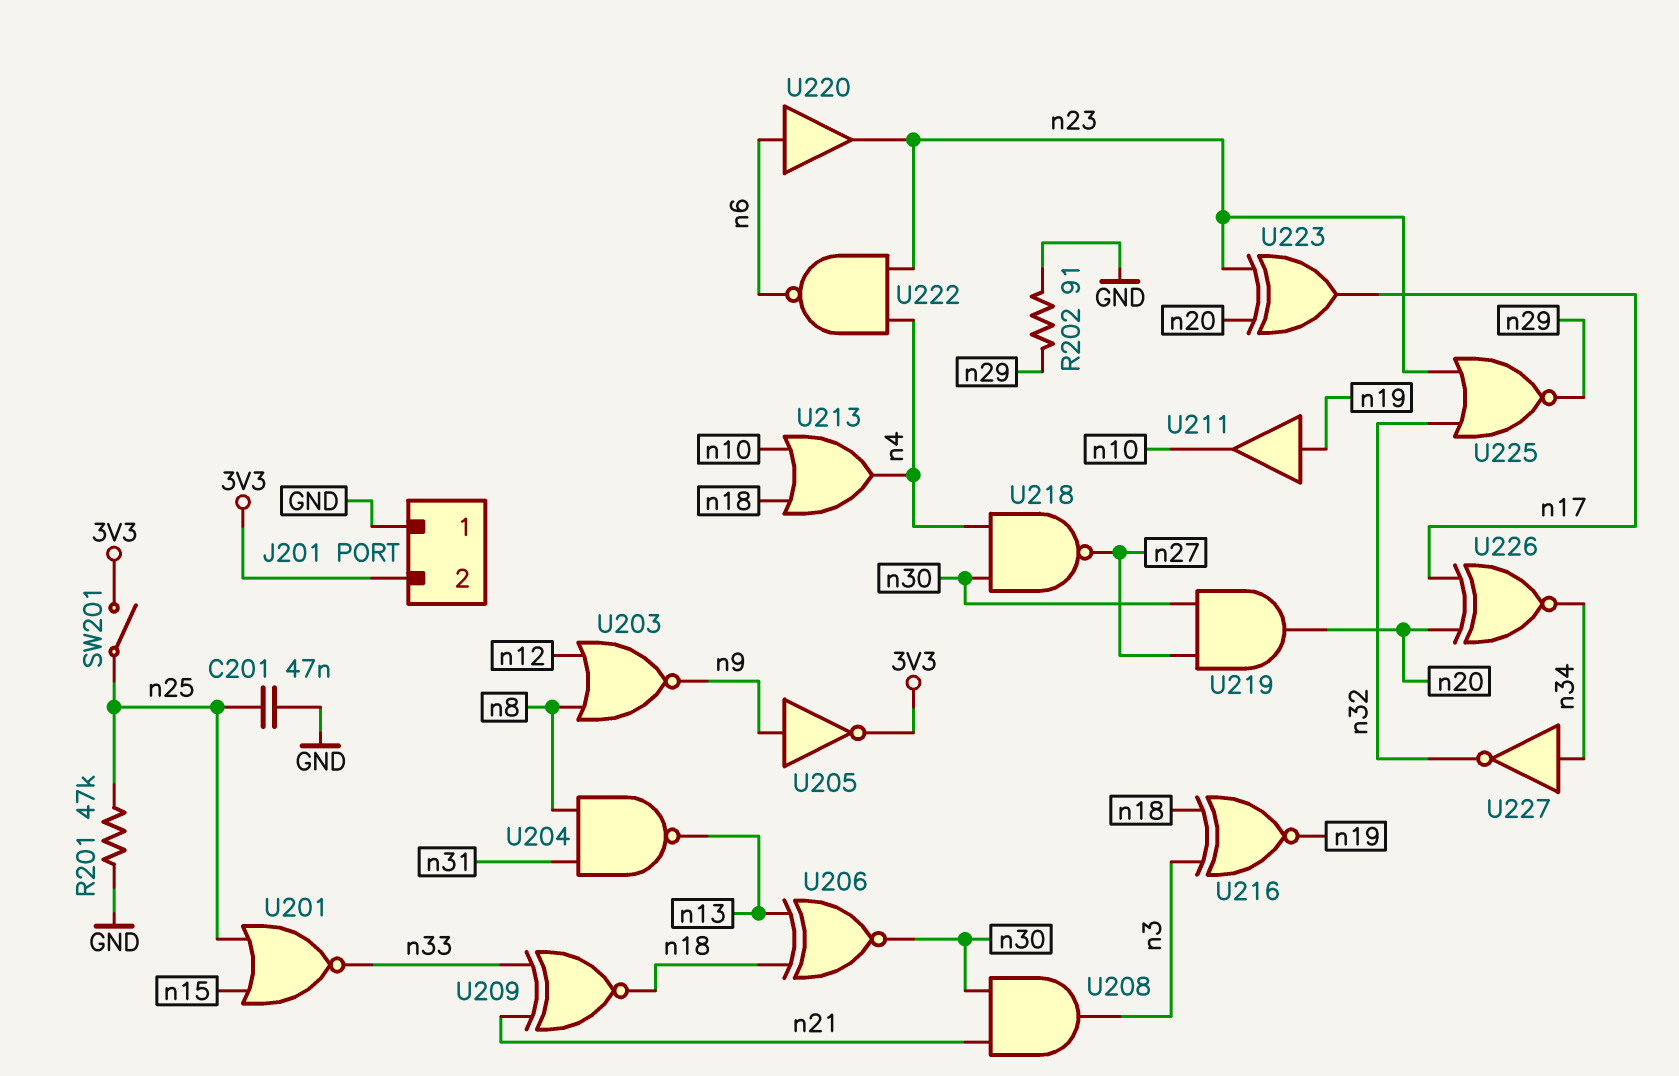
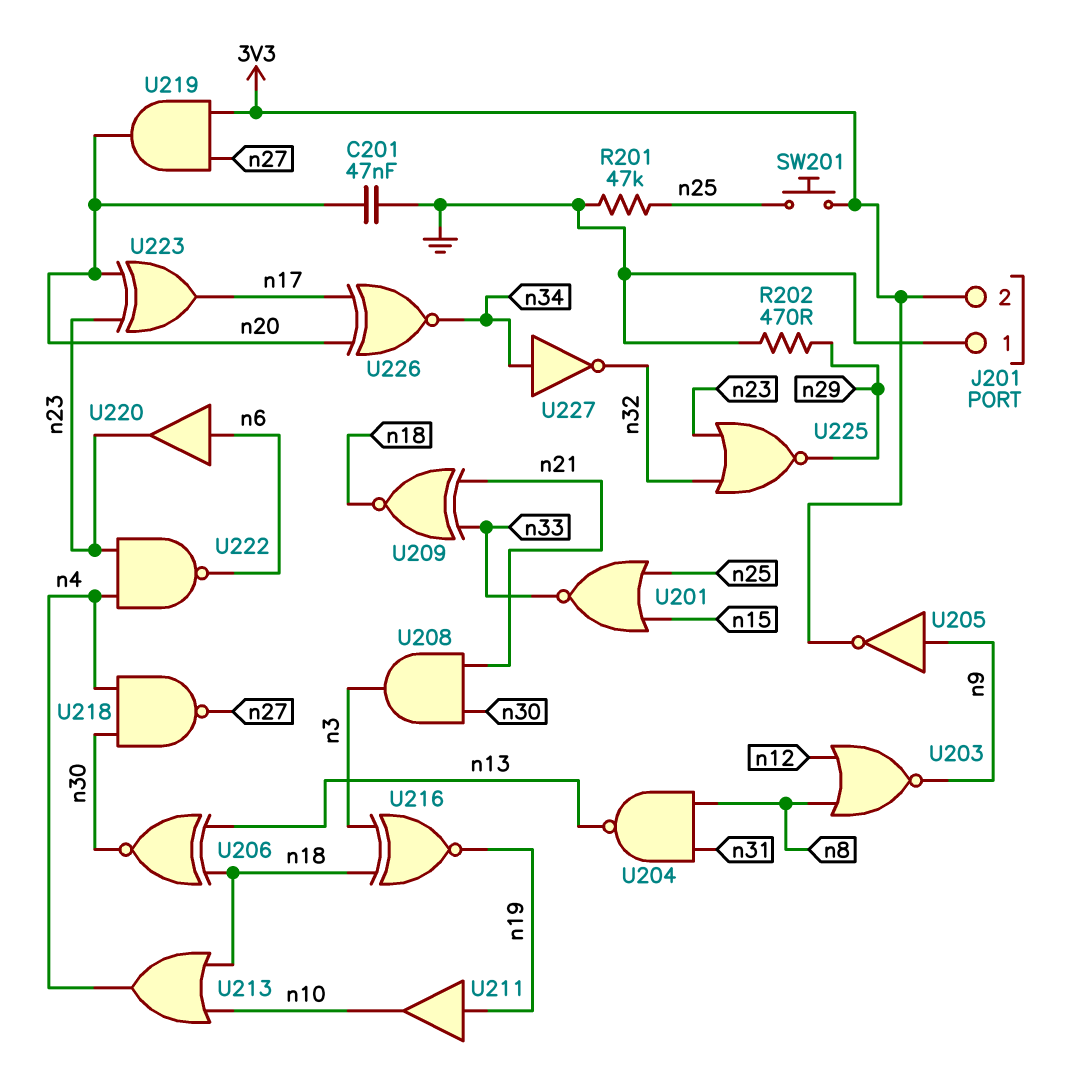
C201: 47nF (GND, n25) -> 47nF (GND, n20)
R202: 91 (GND, n29) -> 470 (GND, n29)
SW201: switch (3V3, n25) -> button (3V3, n25)
U219: AND (in n27, in n30, out n20) -> AND (in 3V3, in n27, out n20)

